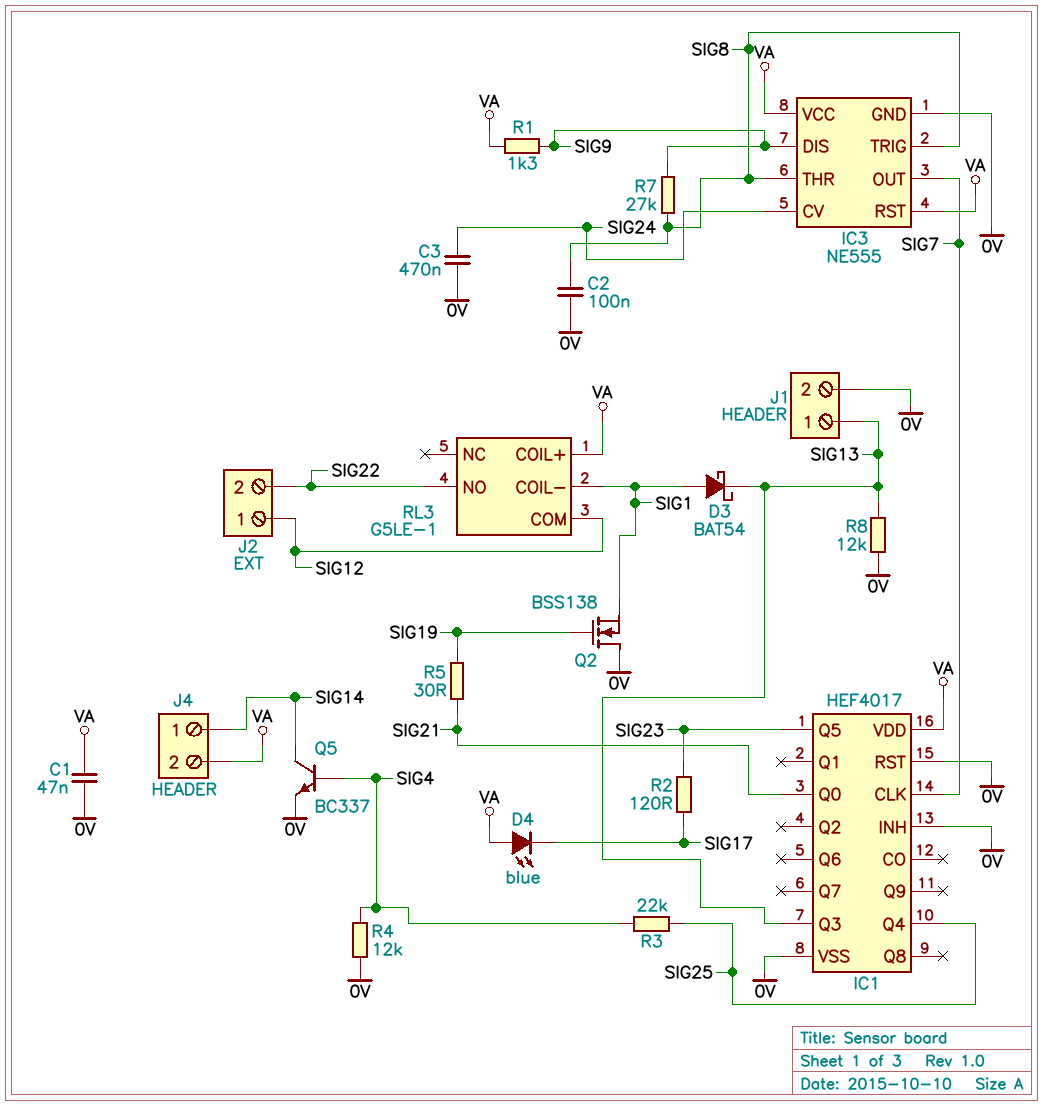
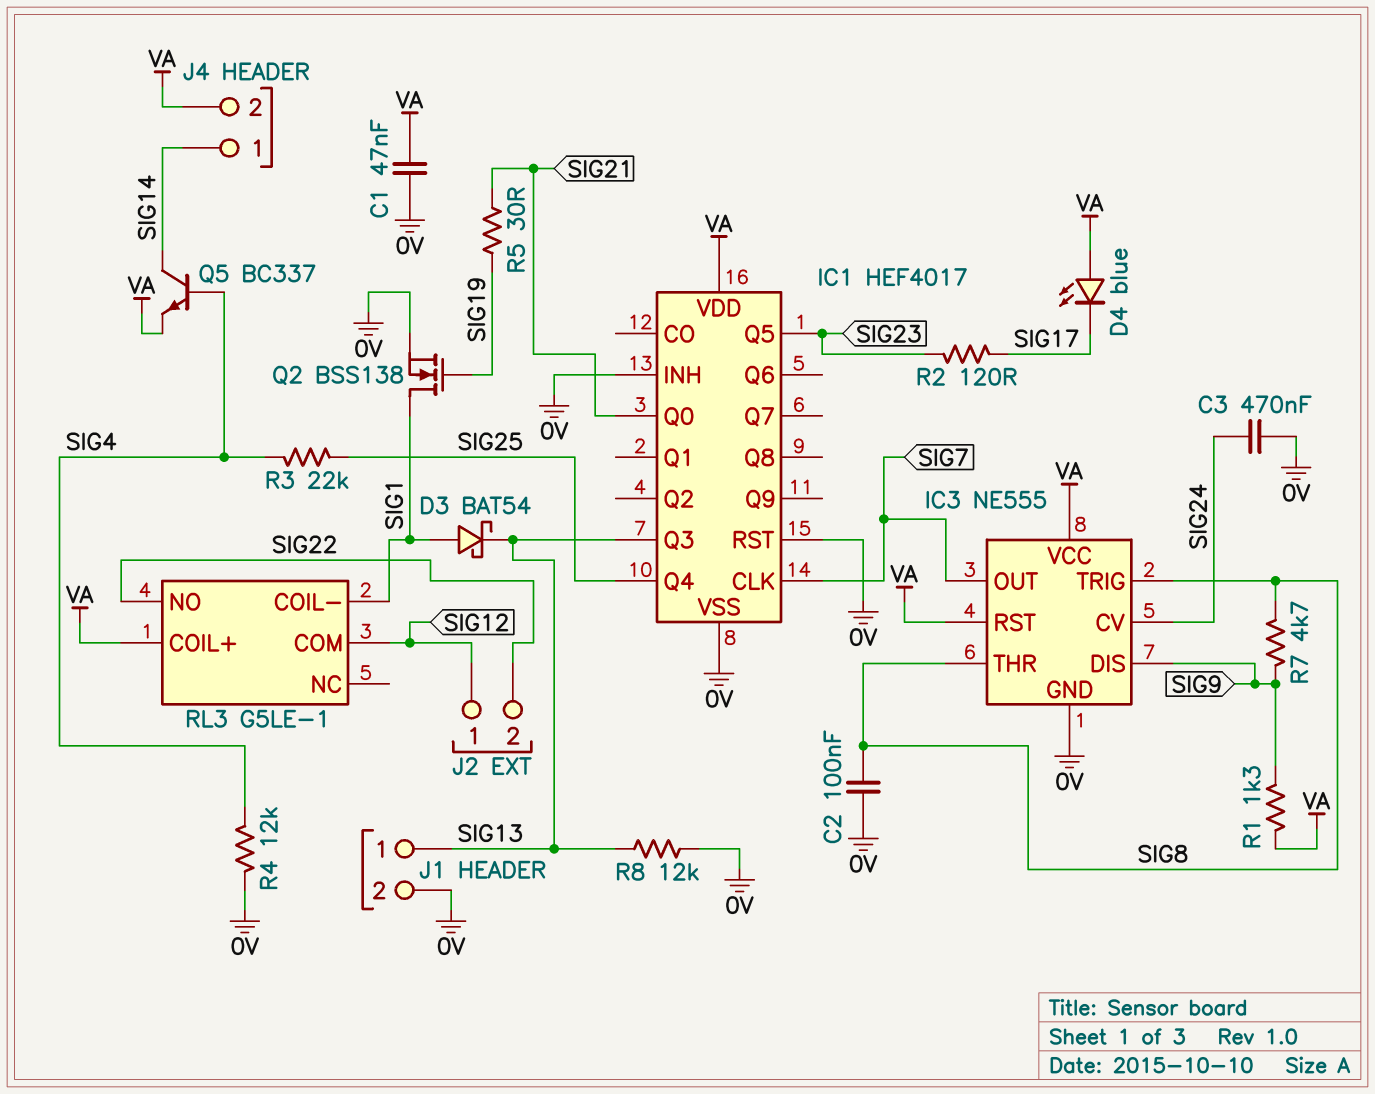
Q2: NMOS BSS138 (G SIG19, D 0V, S SIG1) -> NMOS BSS138 (G SIG19, D SIG1, S 0V)
Q5: NPN BC337 (B SIG4, C SIG14, E 0V) -> NPN BC337 (B SIG4, C SIG14, E VA)
R7: 27k (SIG8, SIG9) -> 4.7k (SIG8, SIG9)

